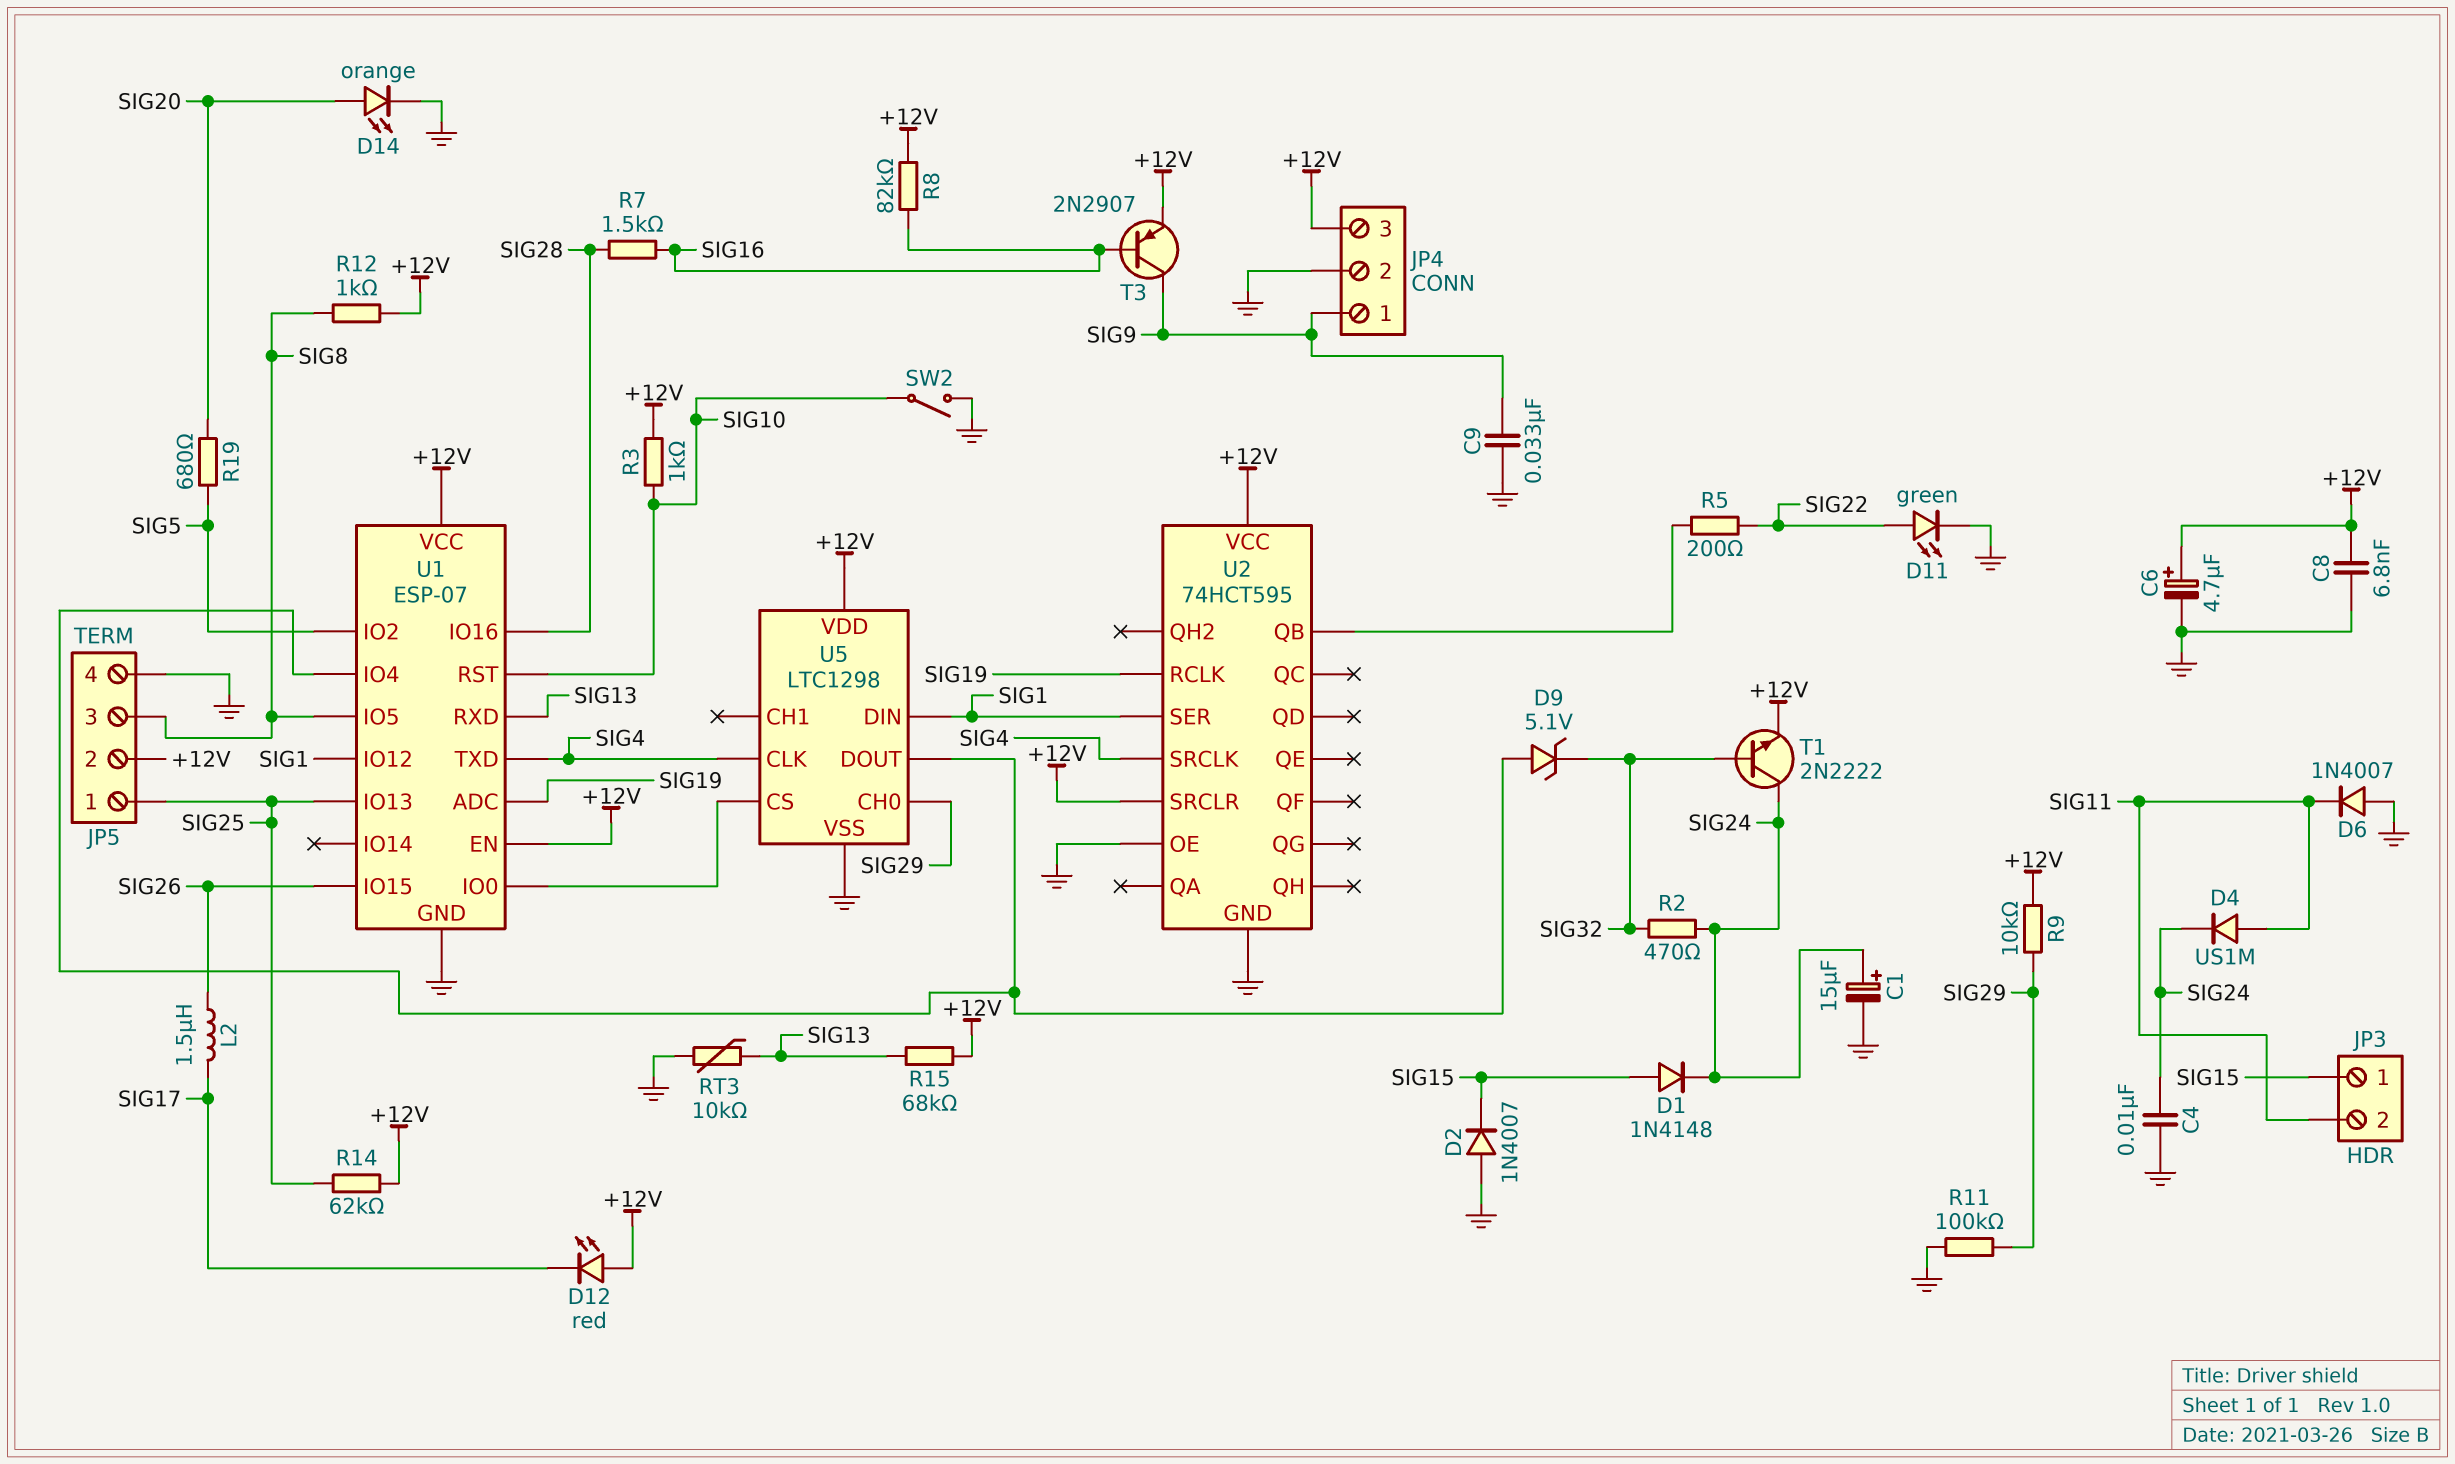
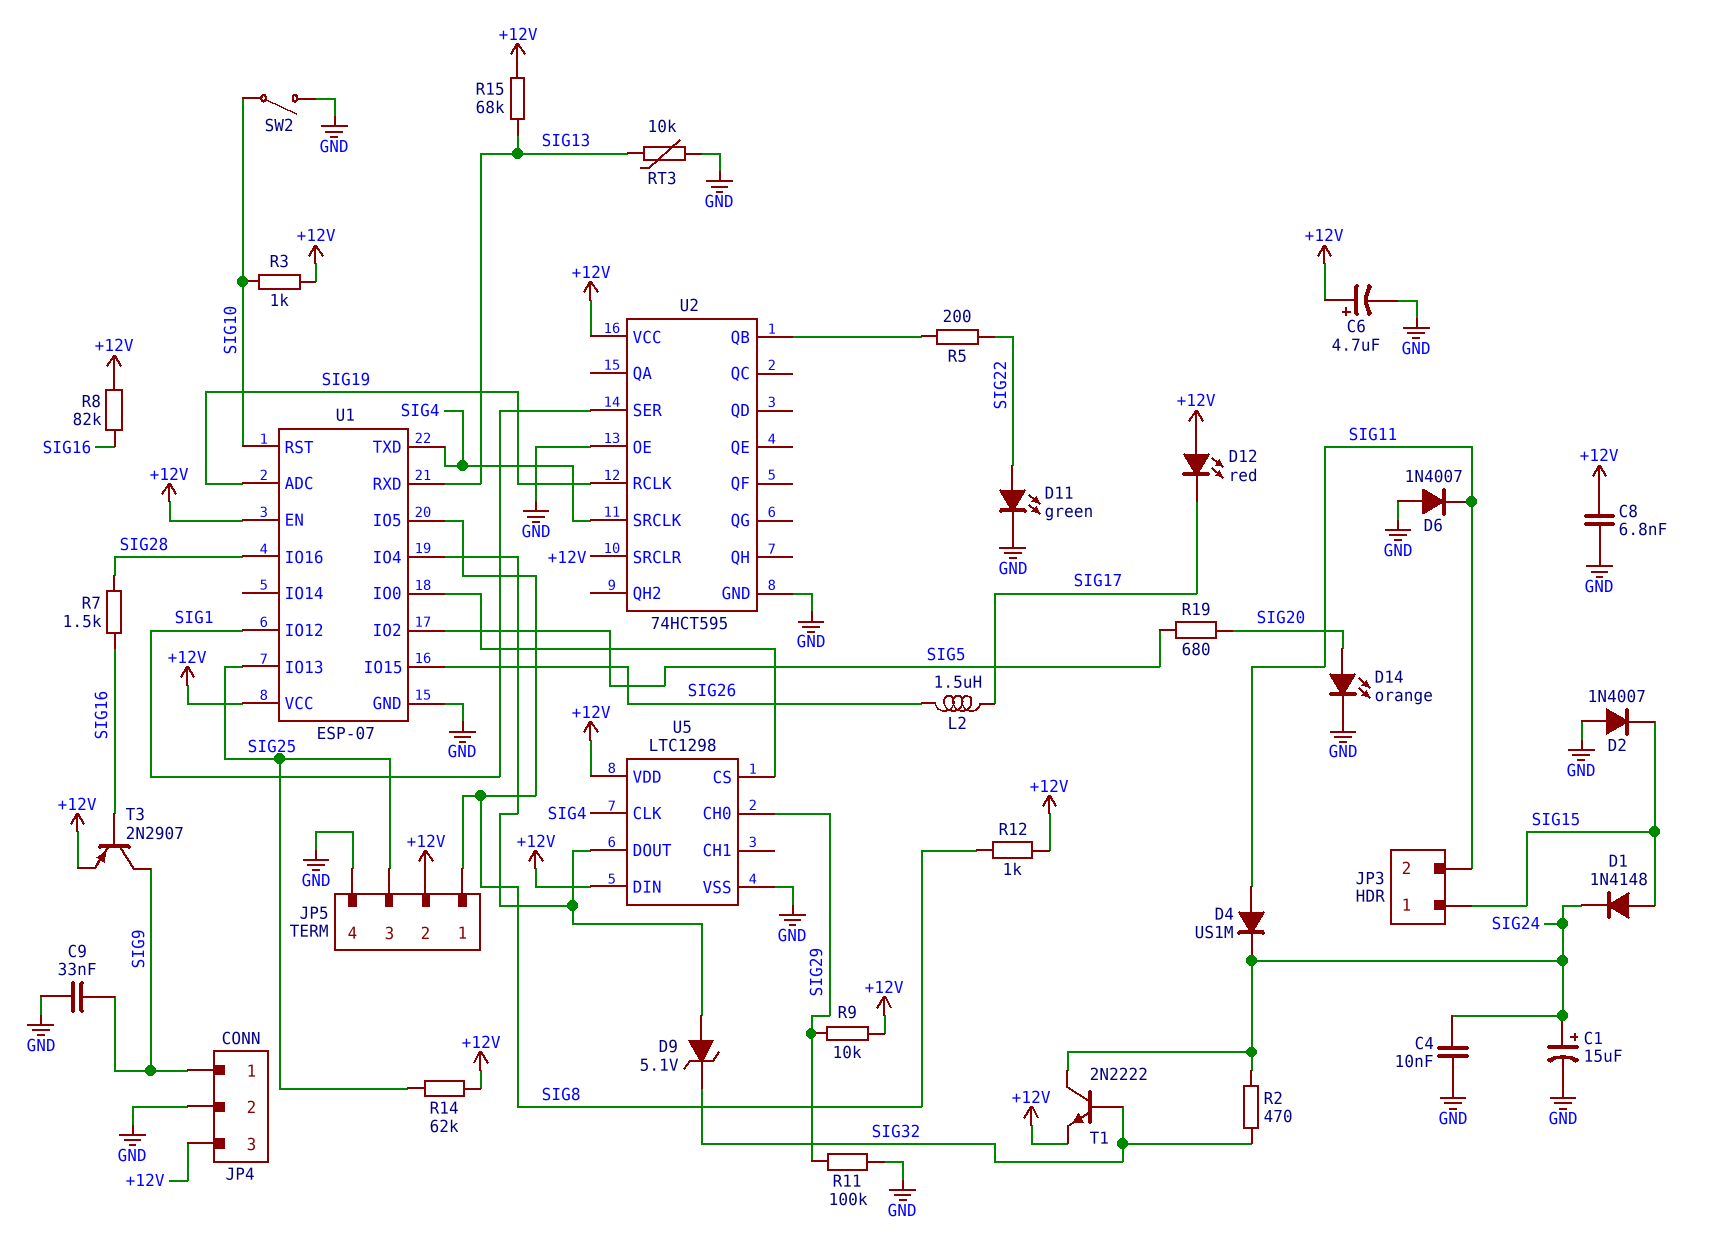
JP5 pin 1: SIG25 -> SIG8
JP5 pin 3: SIG8 -> SIG25
U5 pin DIN: SIG1 -> +12V

